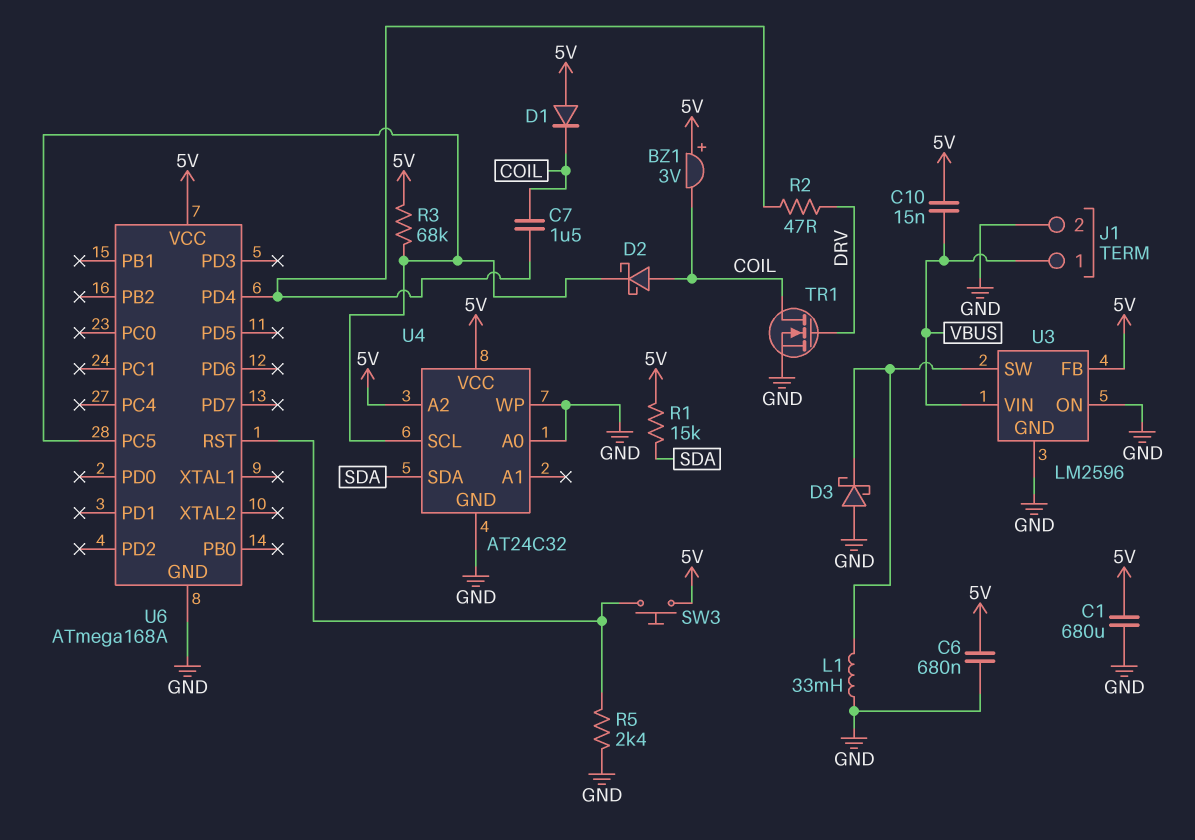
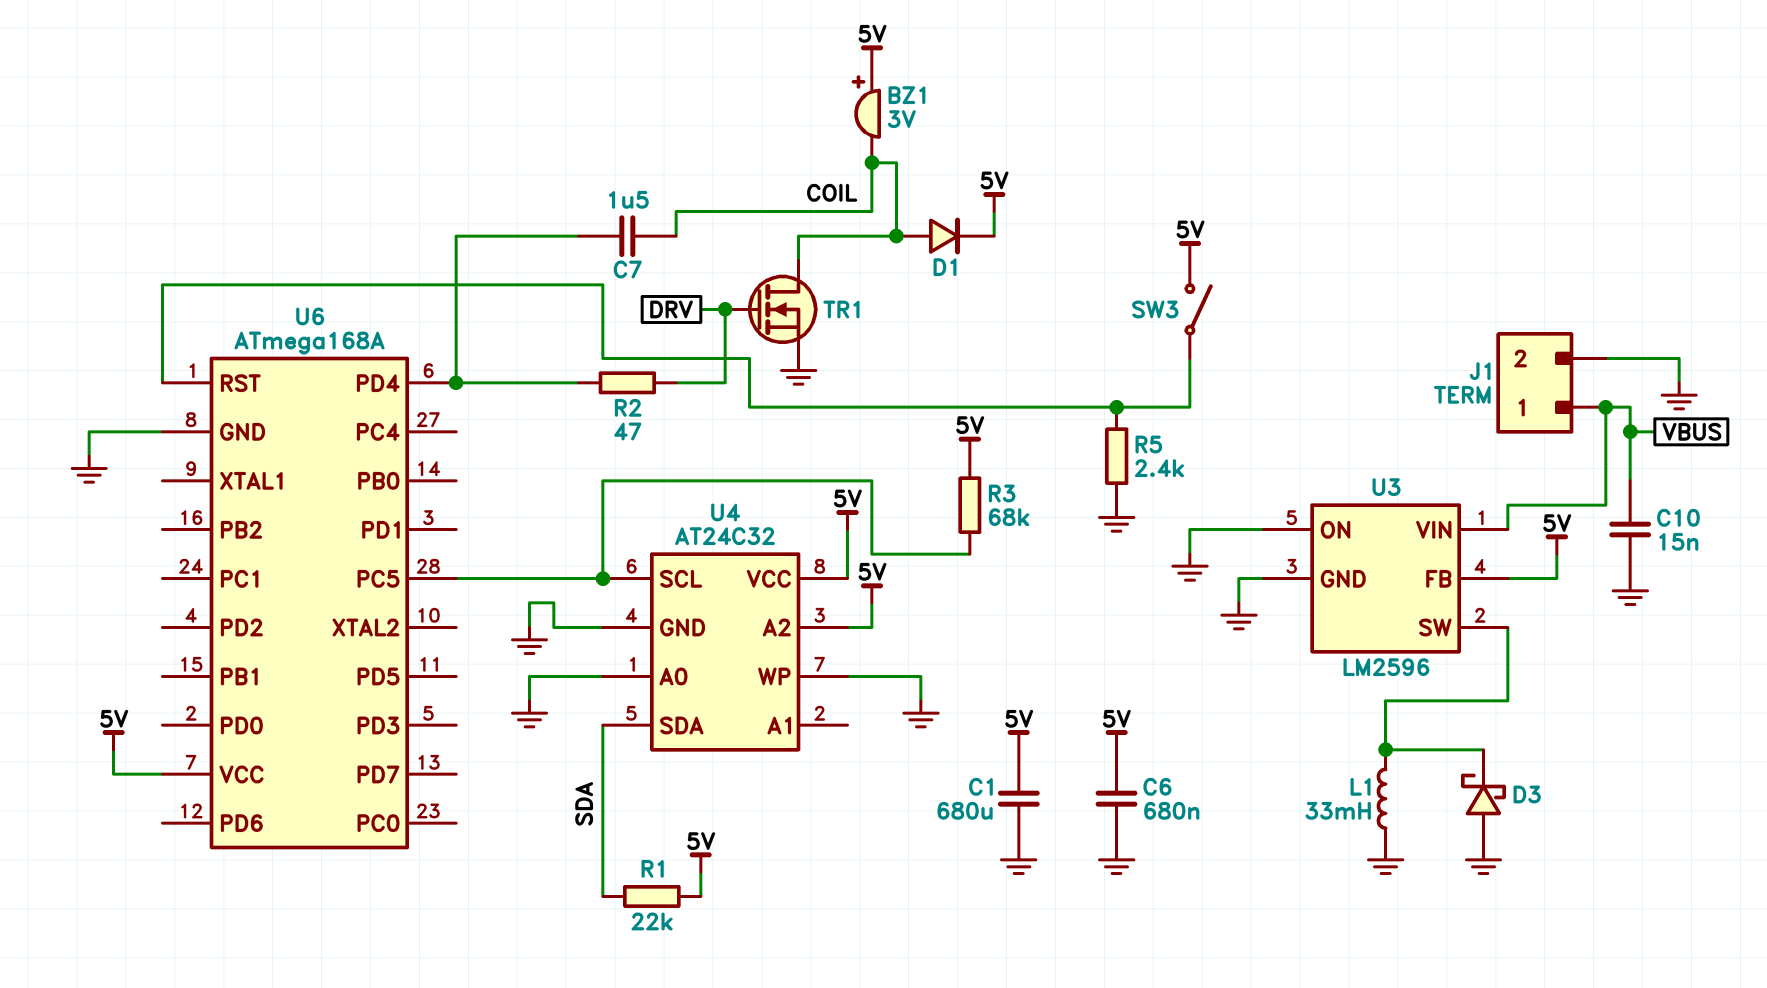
C10: 15nF (5V, VBUS) -> 15nF (GND, VBUS)
D1: diode (A 5V, K COIL) -> diode (A COIL, K 5V)
D2: schottky (A COIL, K U4/SCL) -> none
R1: 15k (5V, SDA) -> 22k (5V, SDA)
SW3: button (5V, U6/RST) -> switch (5V, U6/RST)

